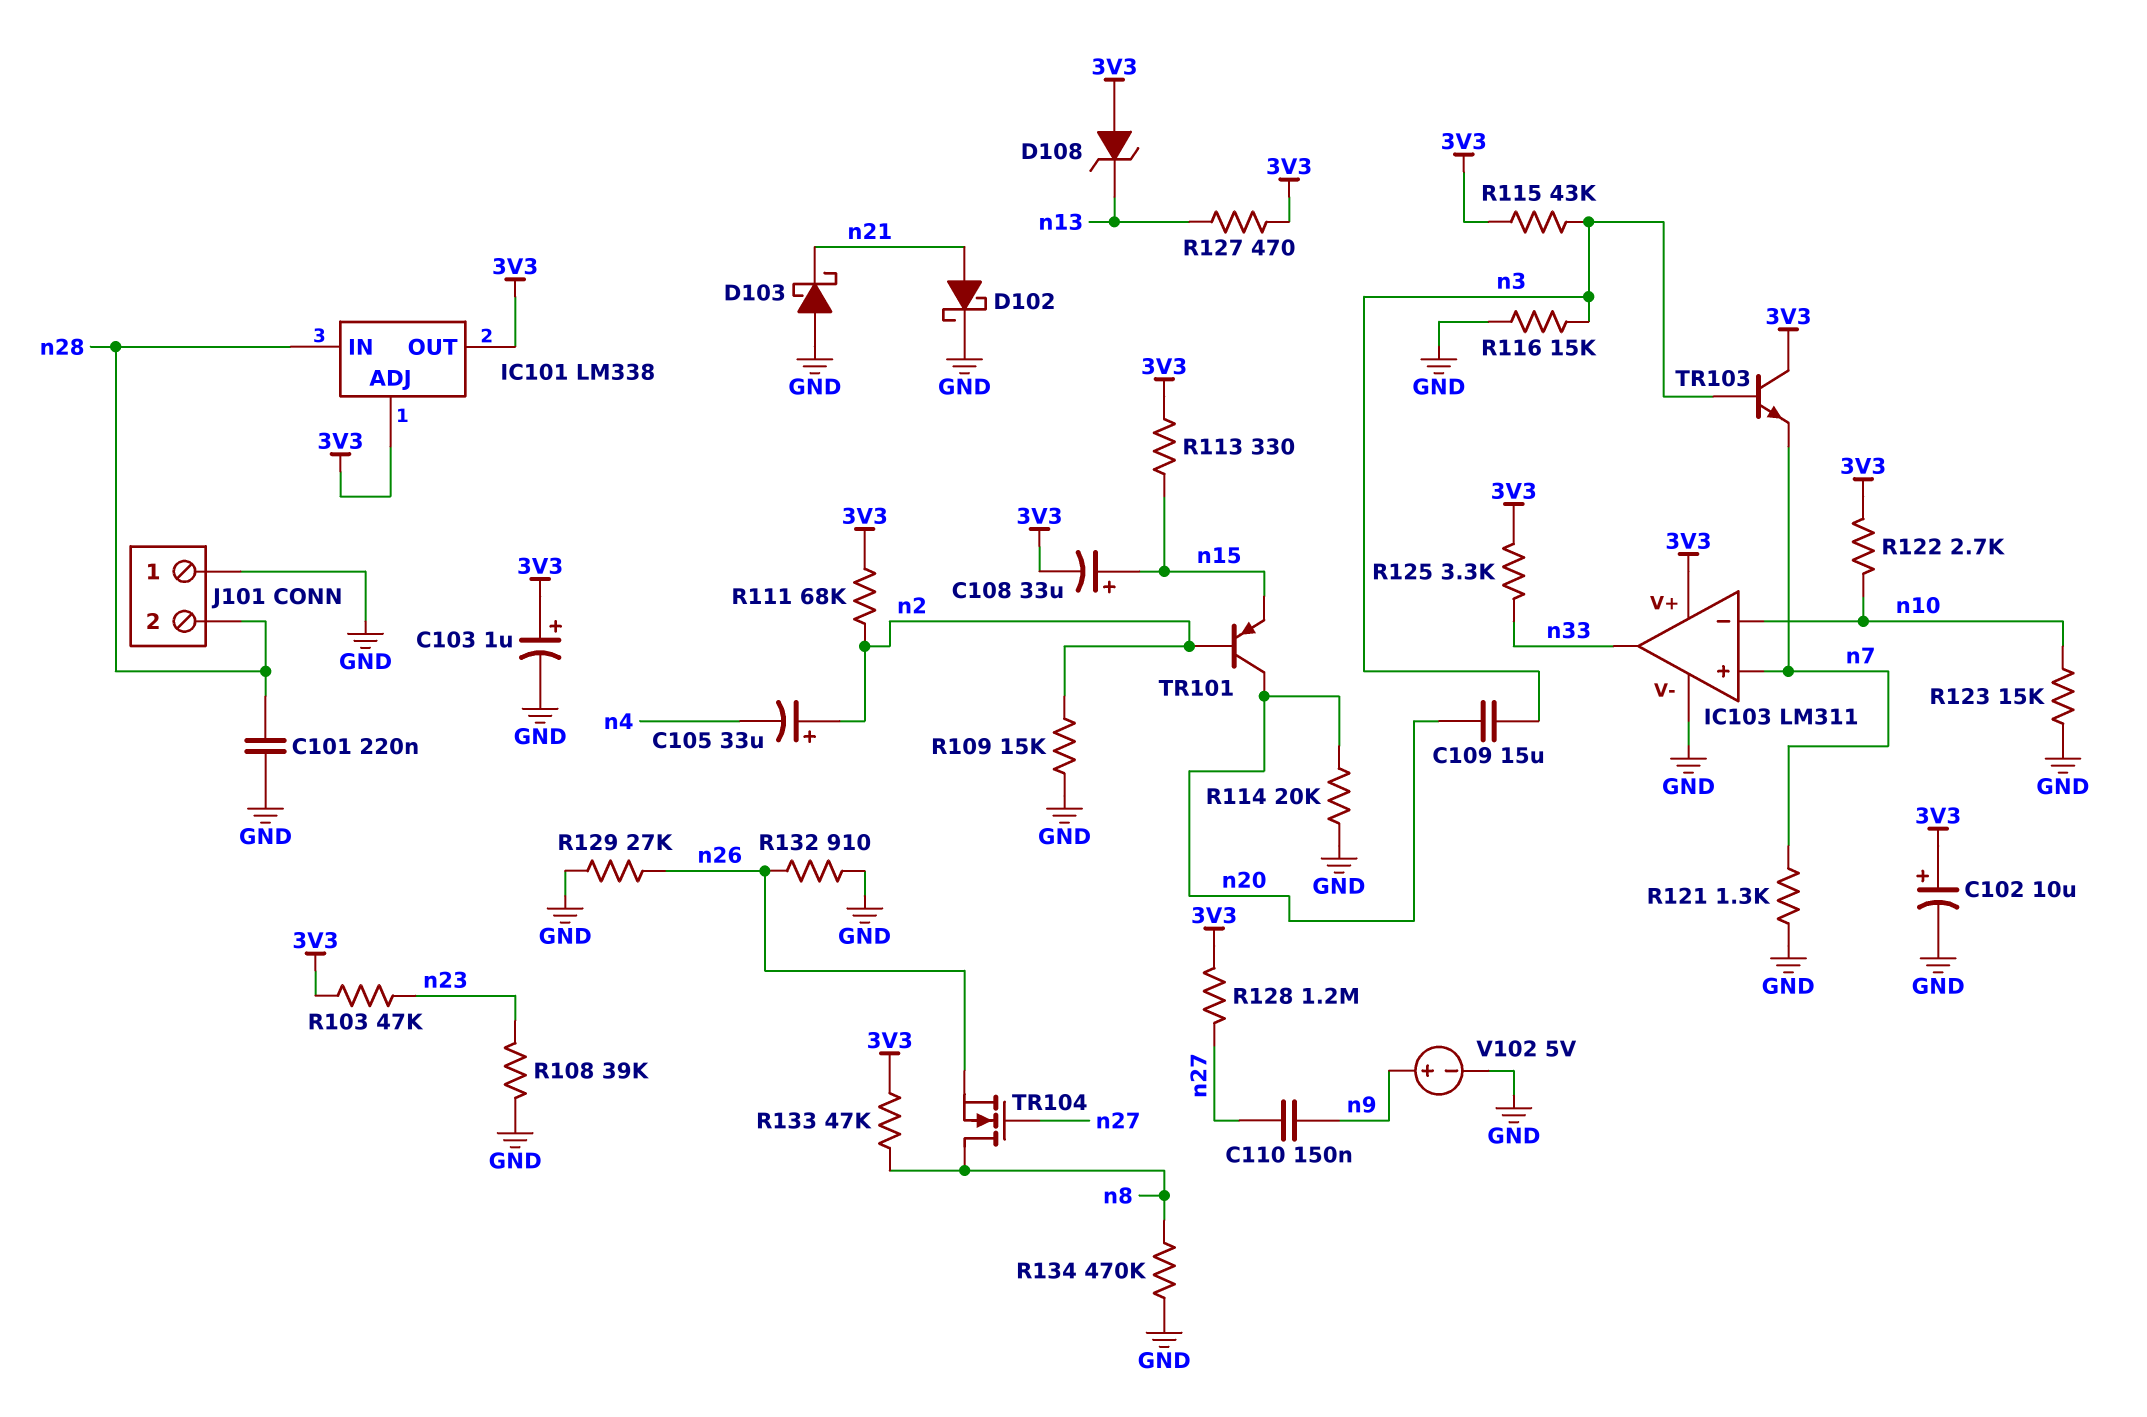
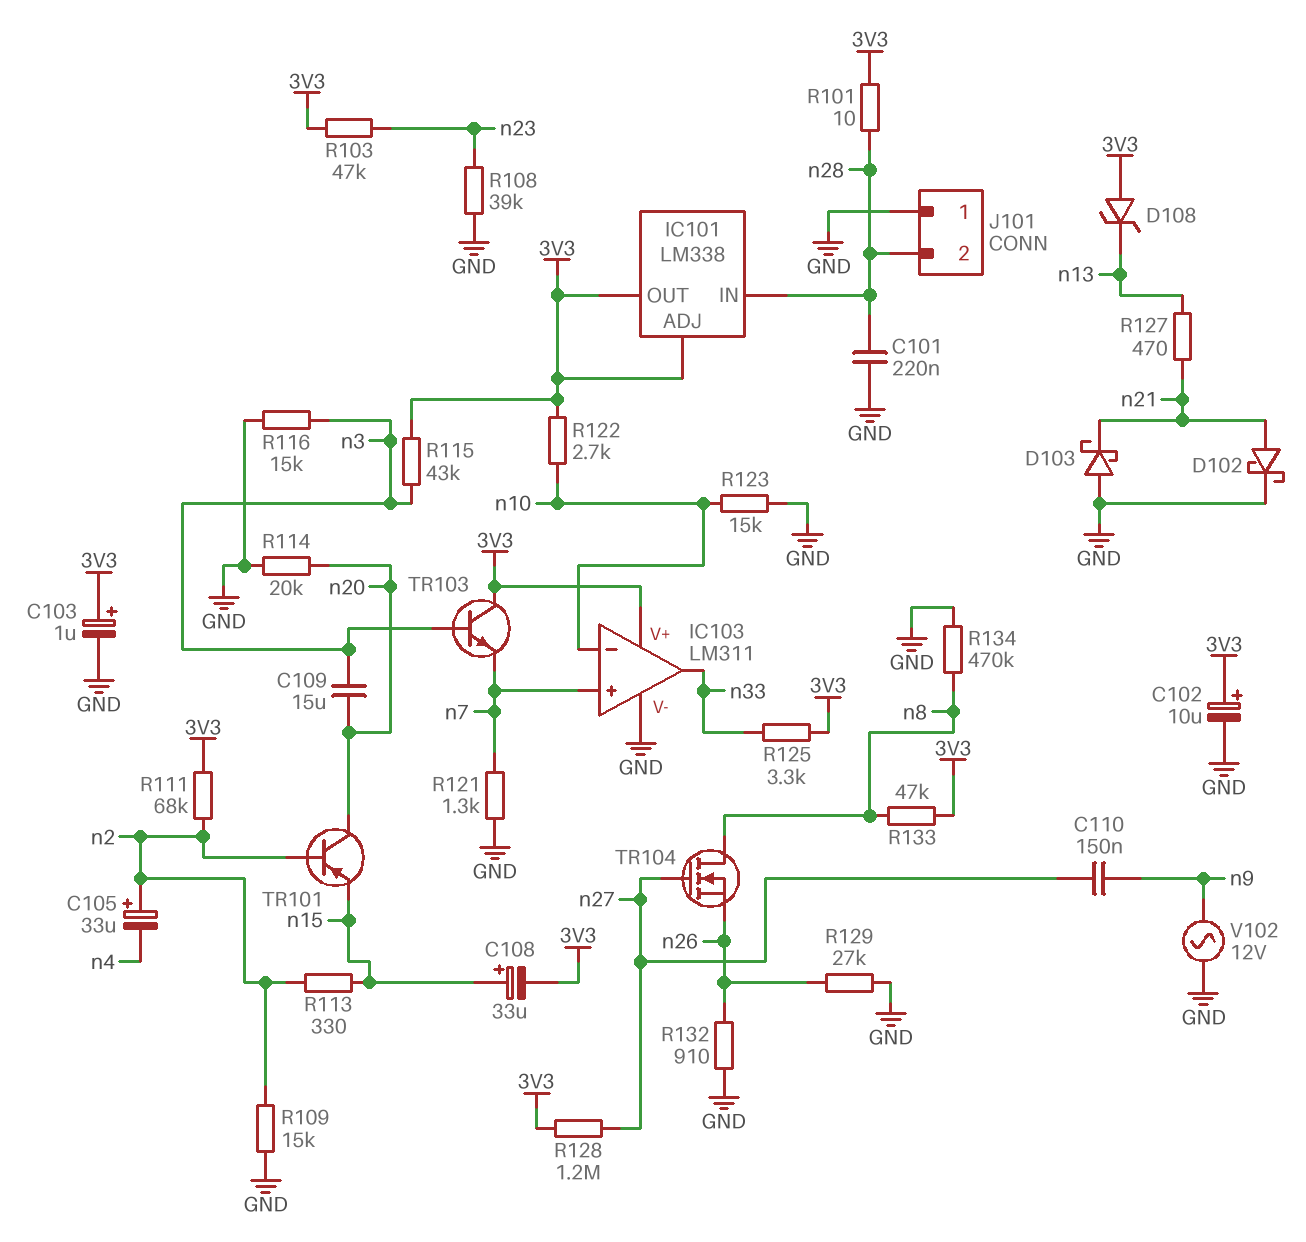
R101: none -> 10 (3V3, n28)
R113: 330 (3V3, n15) -> 330 (n2, n15)
R127: 470 (3V3, n13) -> 470 (n13, n21)
V102: 5V (plus n9, minus GND) -> AC 12V (GND, n9)

